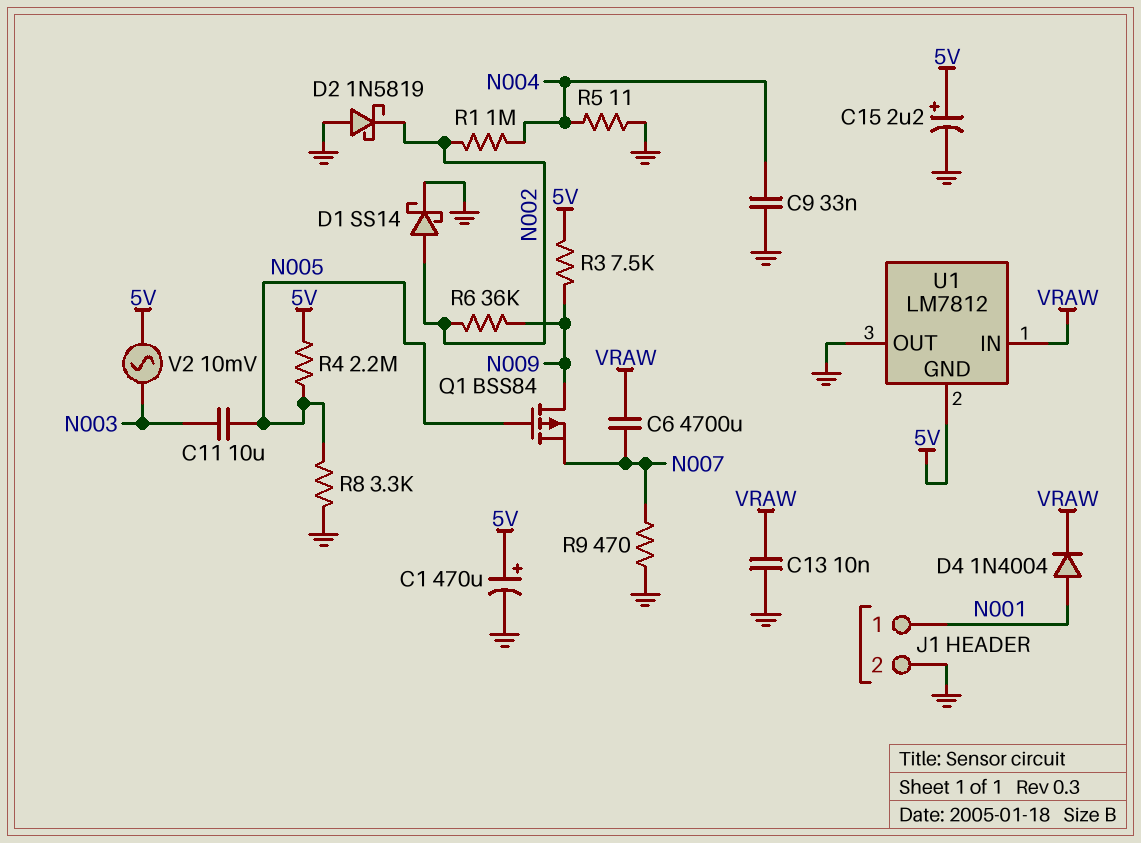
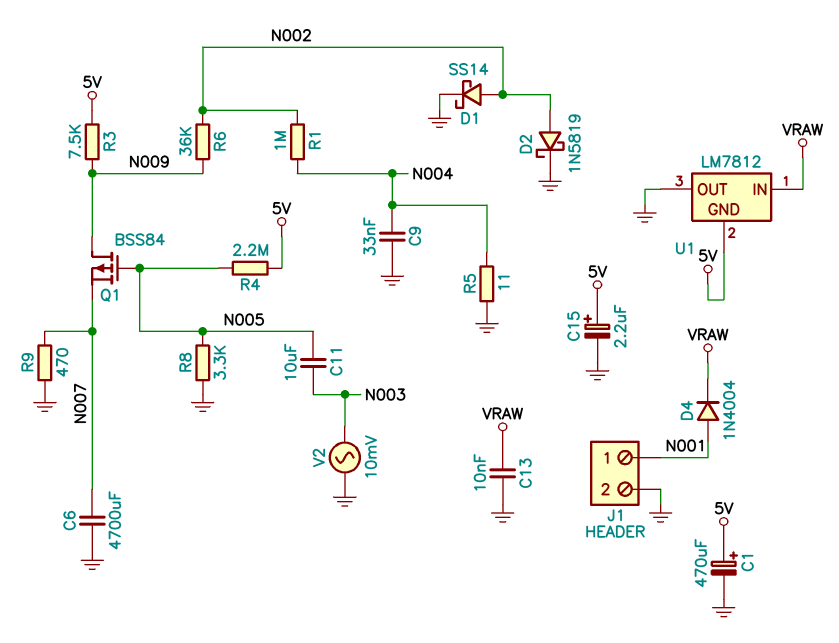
C6: 4700uF (N007, VRAW) -> 4700uF (GND, N007)
D2: schottky 1N5819 (A GND, K N002) -> schottky 1N5819 (A N002, K GND)
V2: AC 10mV (5V, N003) -> AC 10mV (GND, N003)

